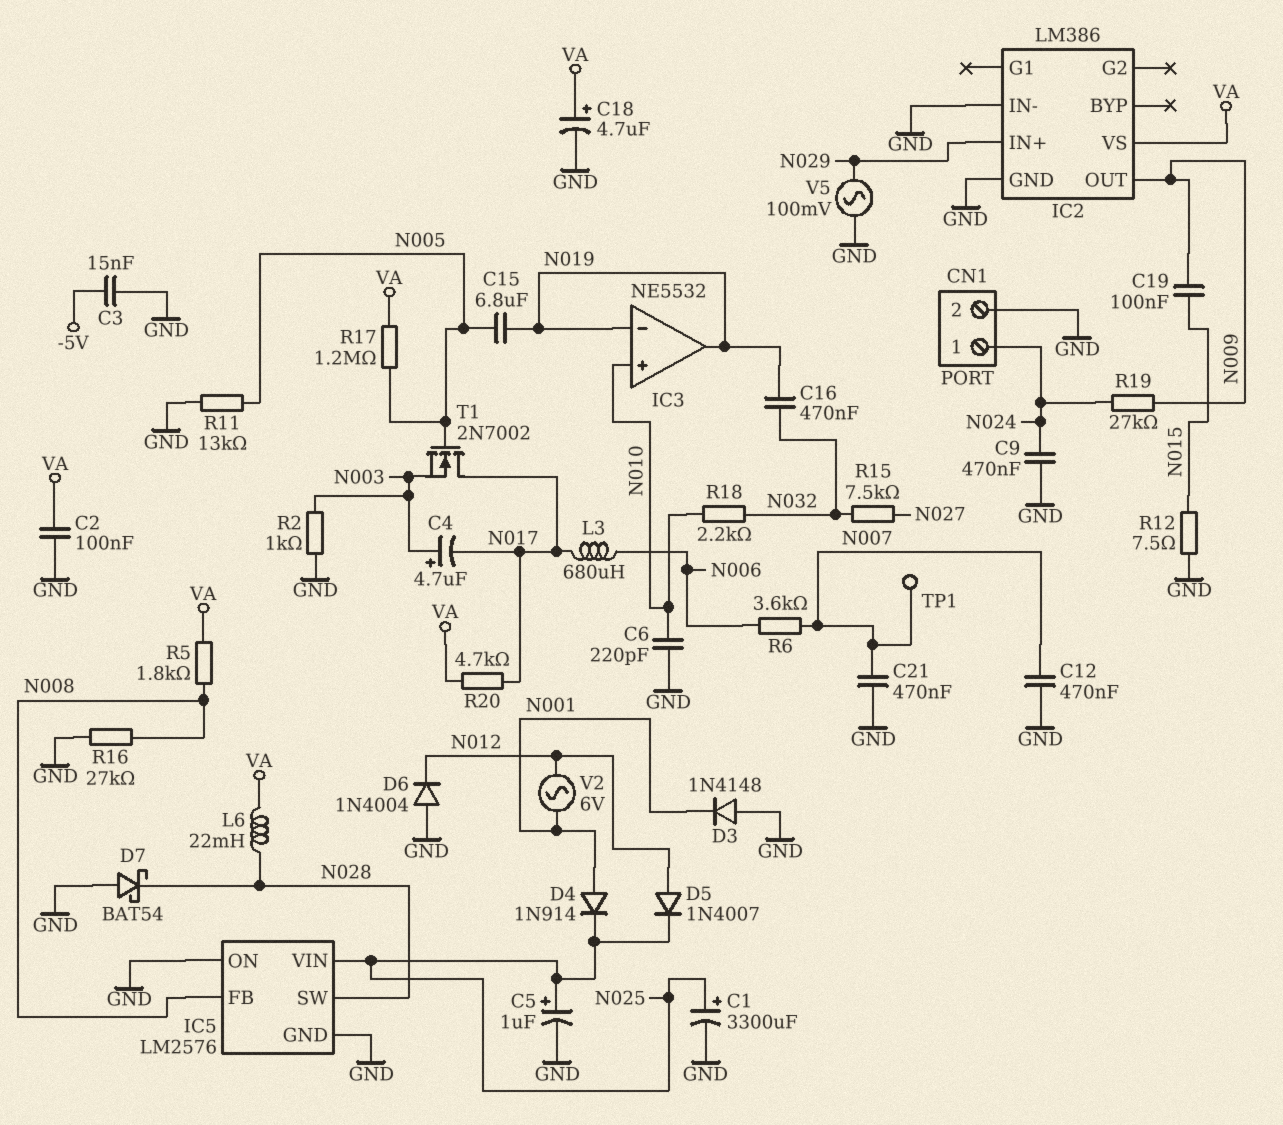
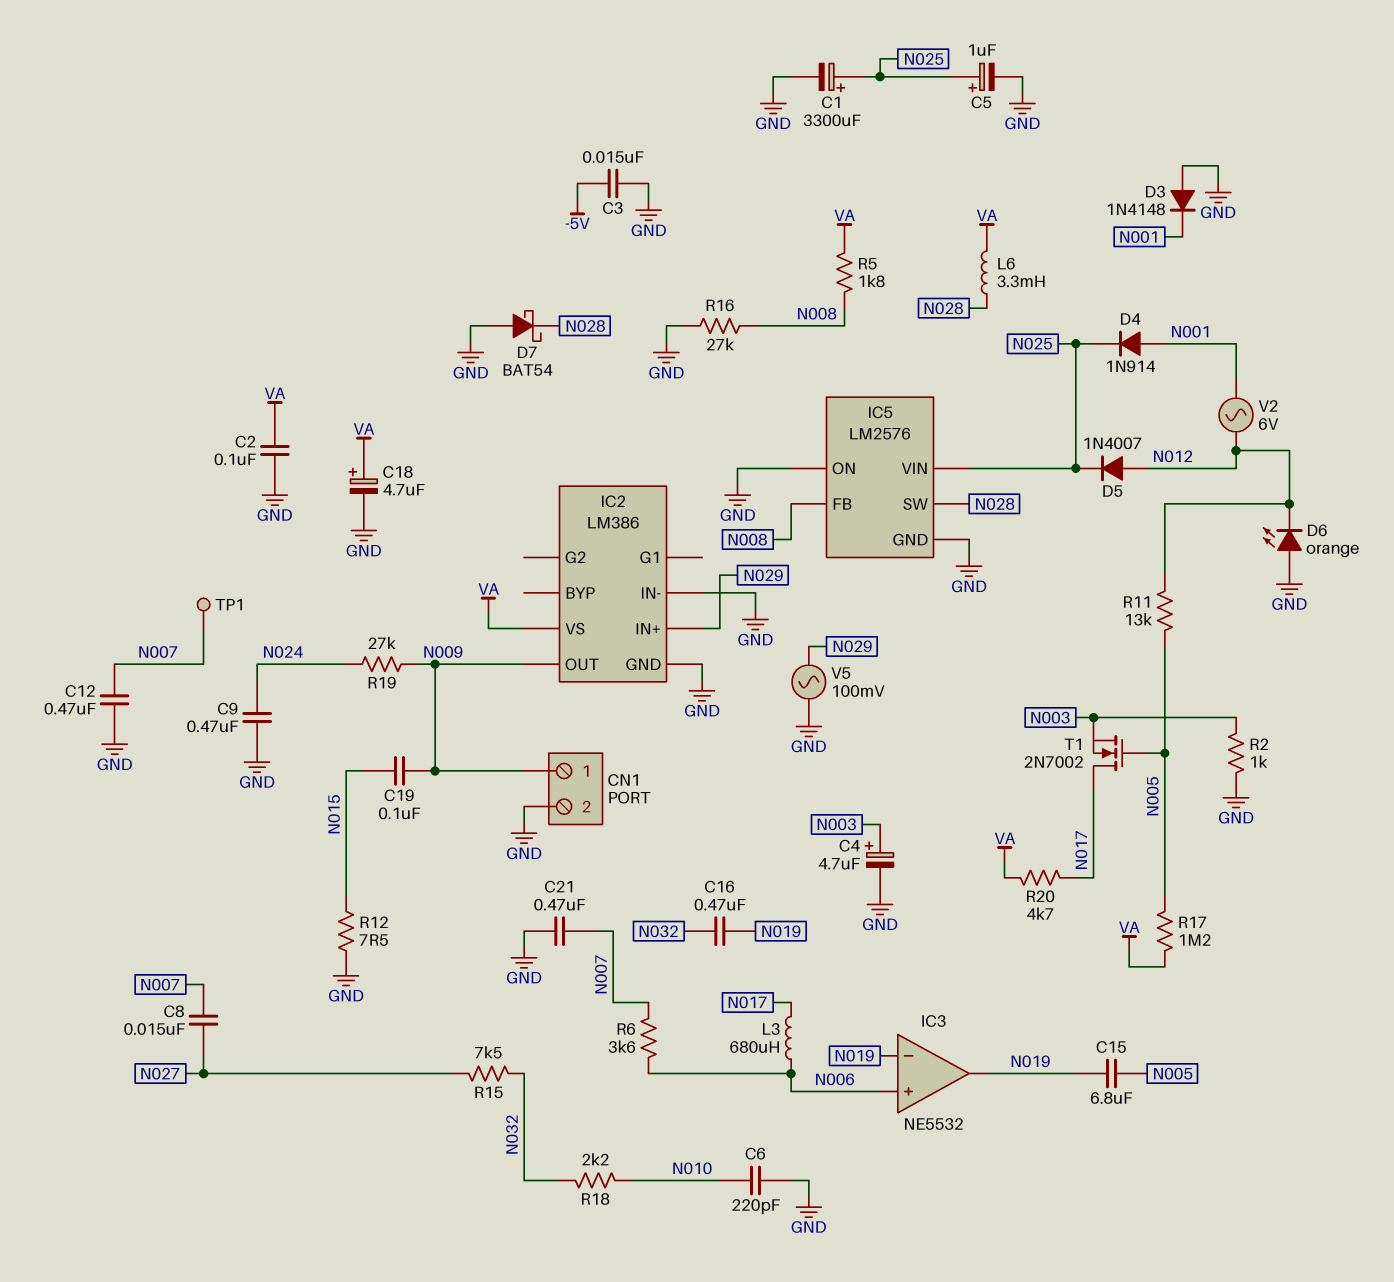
C4: 4.7uF (plus N003, minus N017) -> 4.7uF (plus N003, minus GND)
C8: none -> 15nF (N007, N027)
CN1 pin 1: N024 -> N009
D6: diode 1N4004 (A GND, K N012) -> LED orange (A GND, K N012)
IC3 pin in+: N010 -> N006
L6: 22mH (N028, VA) -> 3.3mH (N028, VA)
R11: 13k (GND, N005) -> 13k (N005, N012)

